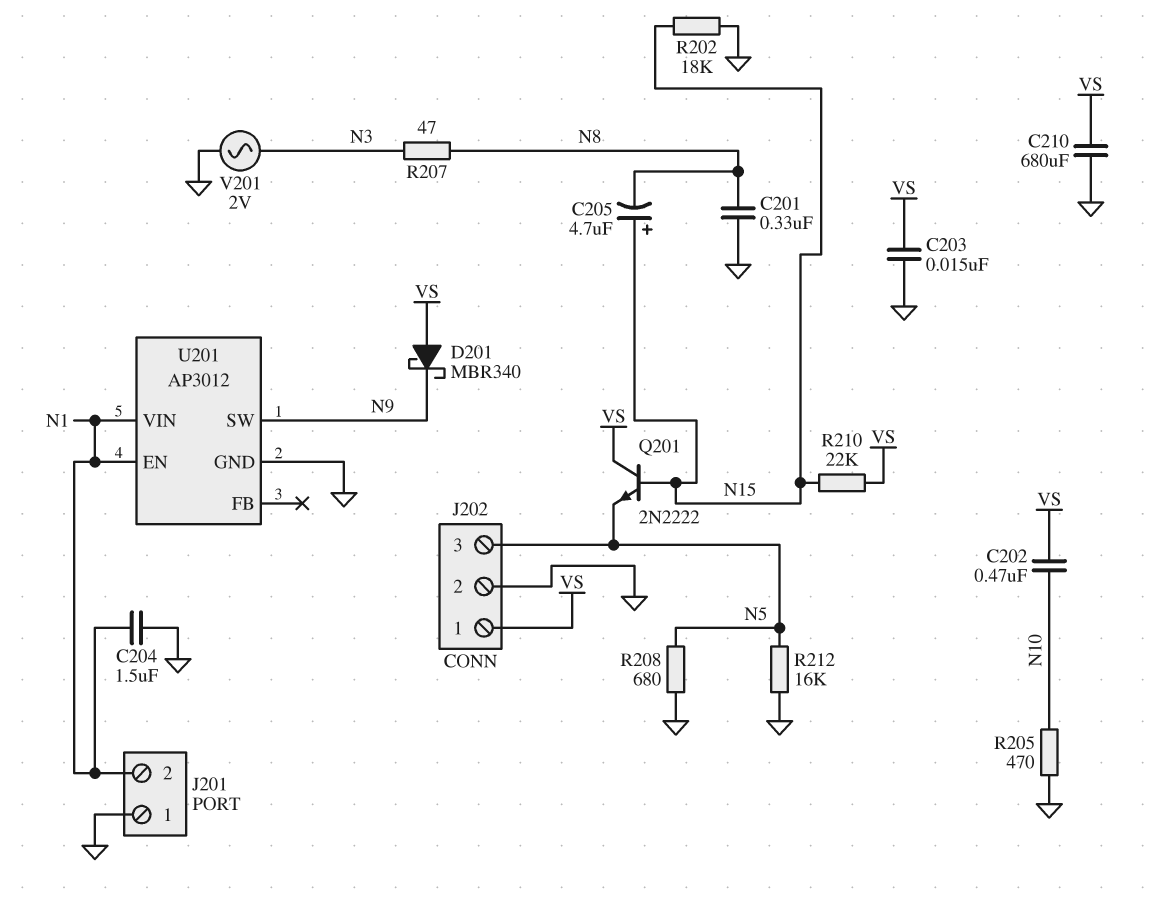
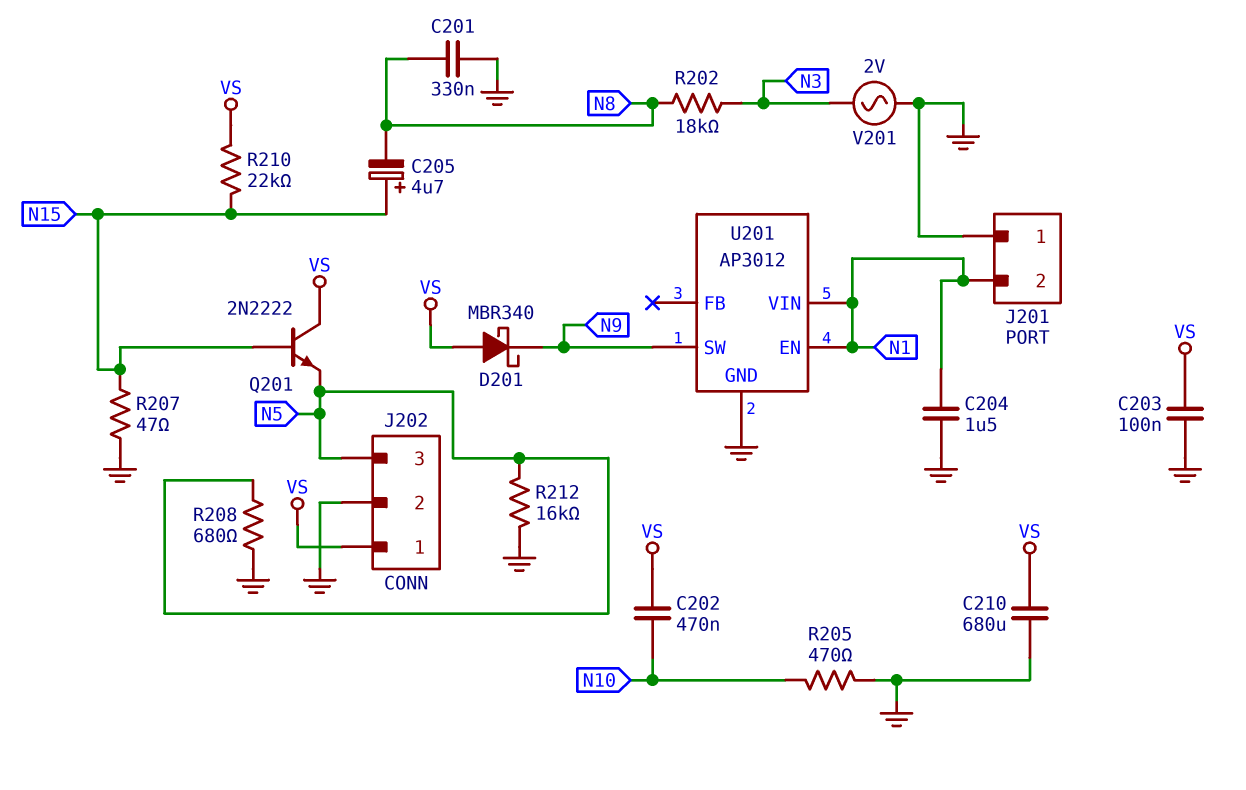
C203: 15nF (GND, VS) -> 100nF (GND, VS)
R202: 18k (GND, N15) -> 18k (N3, N8)
R207: 47 (N3, N8) -> 47 (GND, N15)

